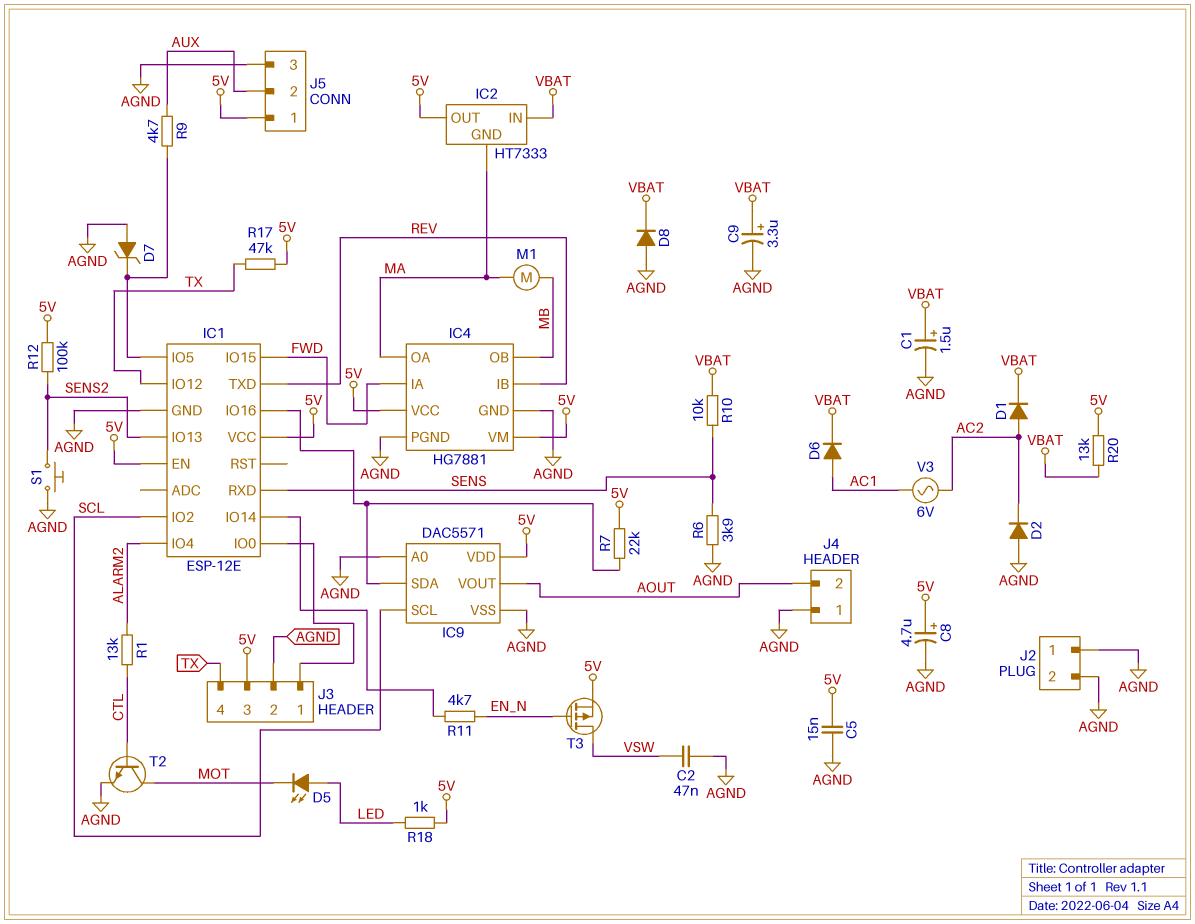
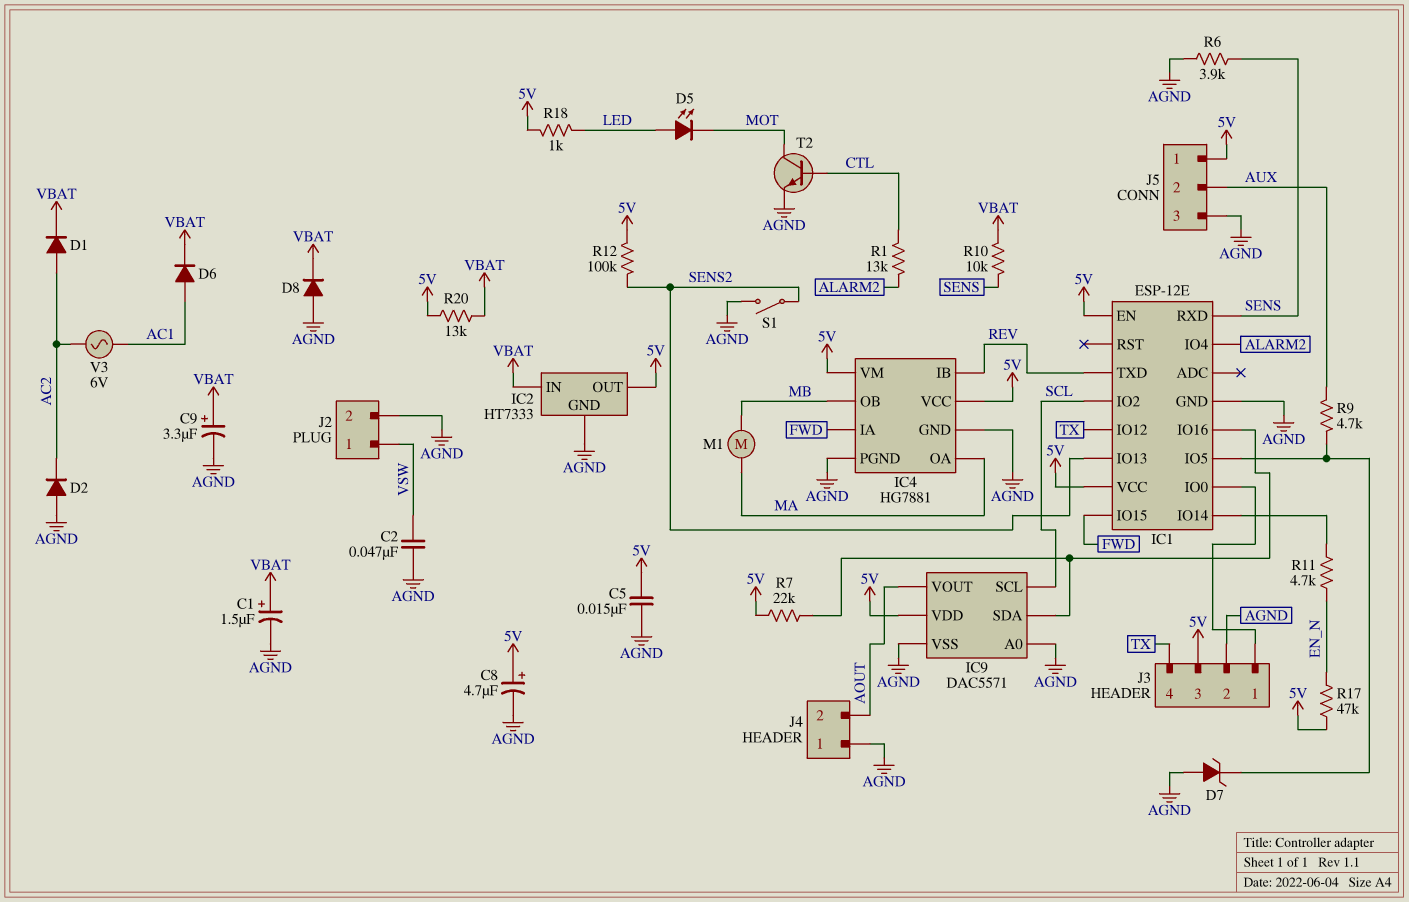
IC2 pin GND: MA -> AGND
J2 pin 1: AGND -> VSW
R17: 47k (5V, TX) -> 47k (5V, EN_N)
S1: button (AGND, SENS2) -> switch (AGND, SENS2)
T3: PMOS (G EN_N, D VSW, S 5V) -> none

